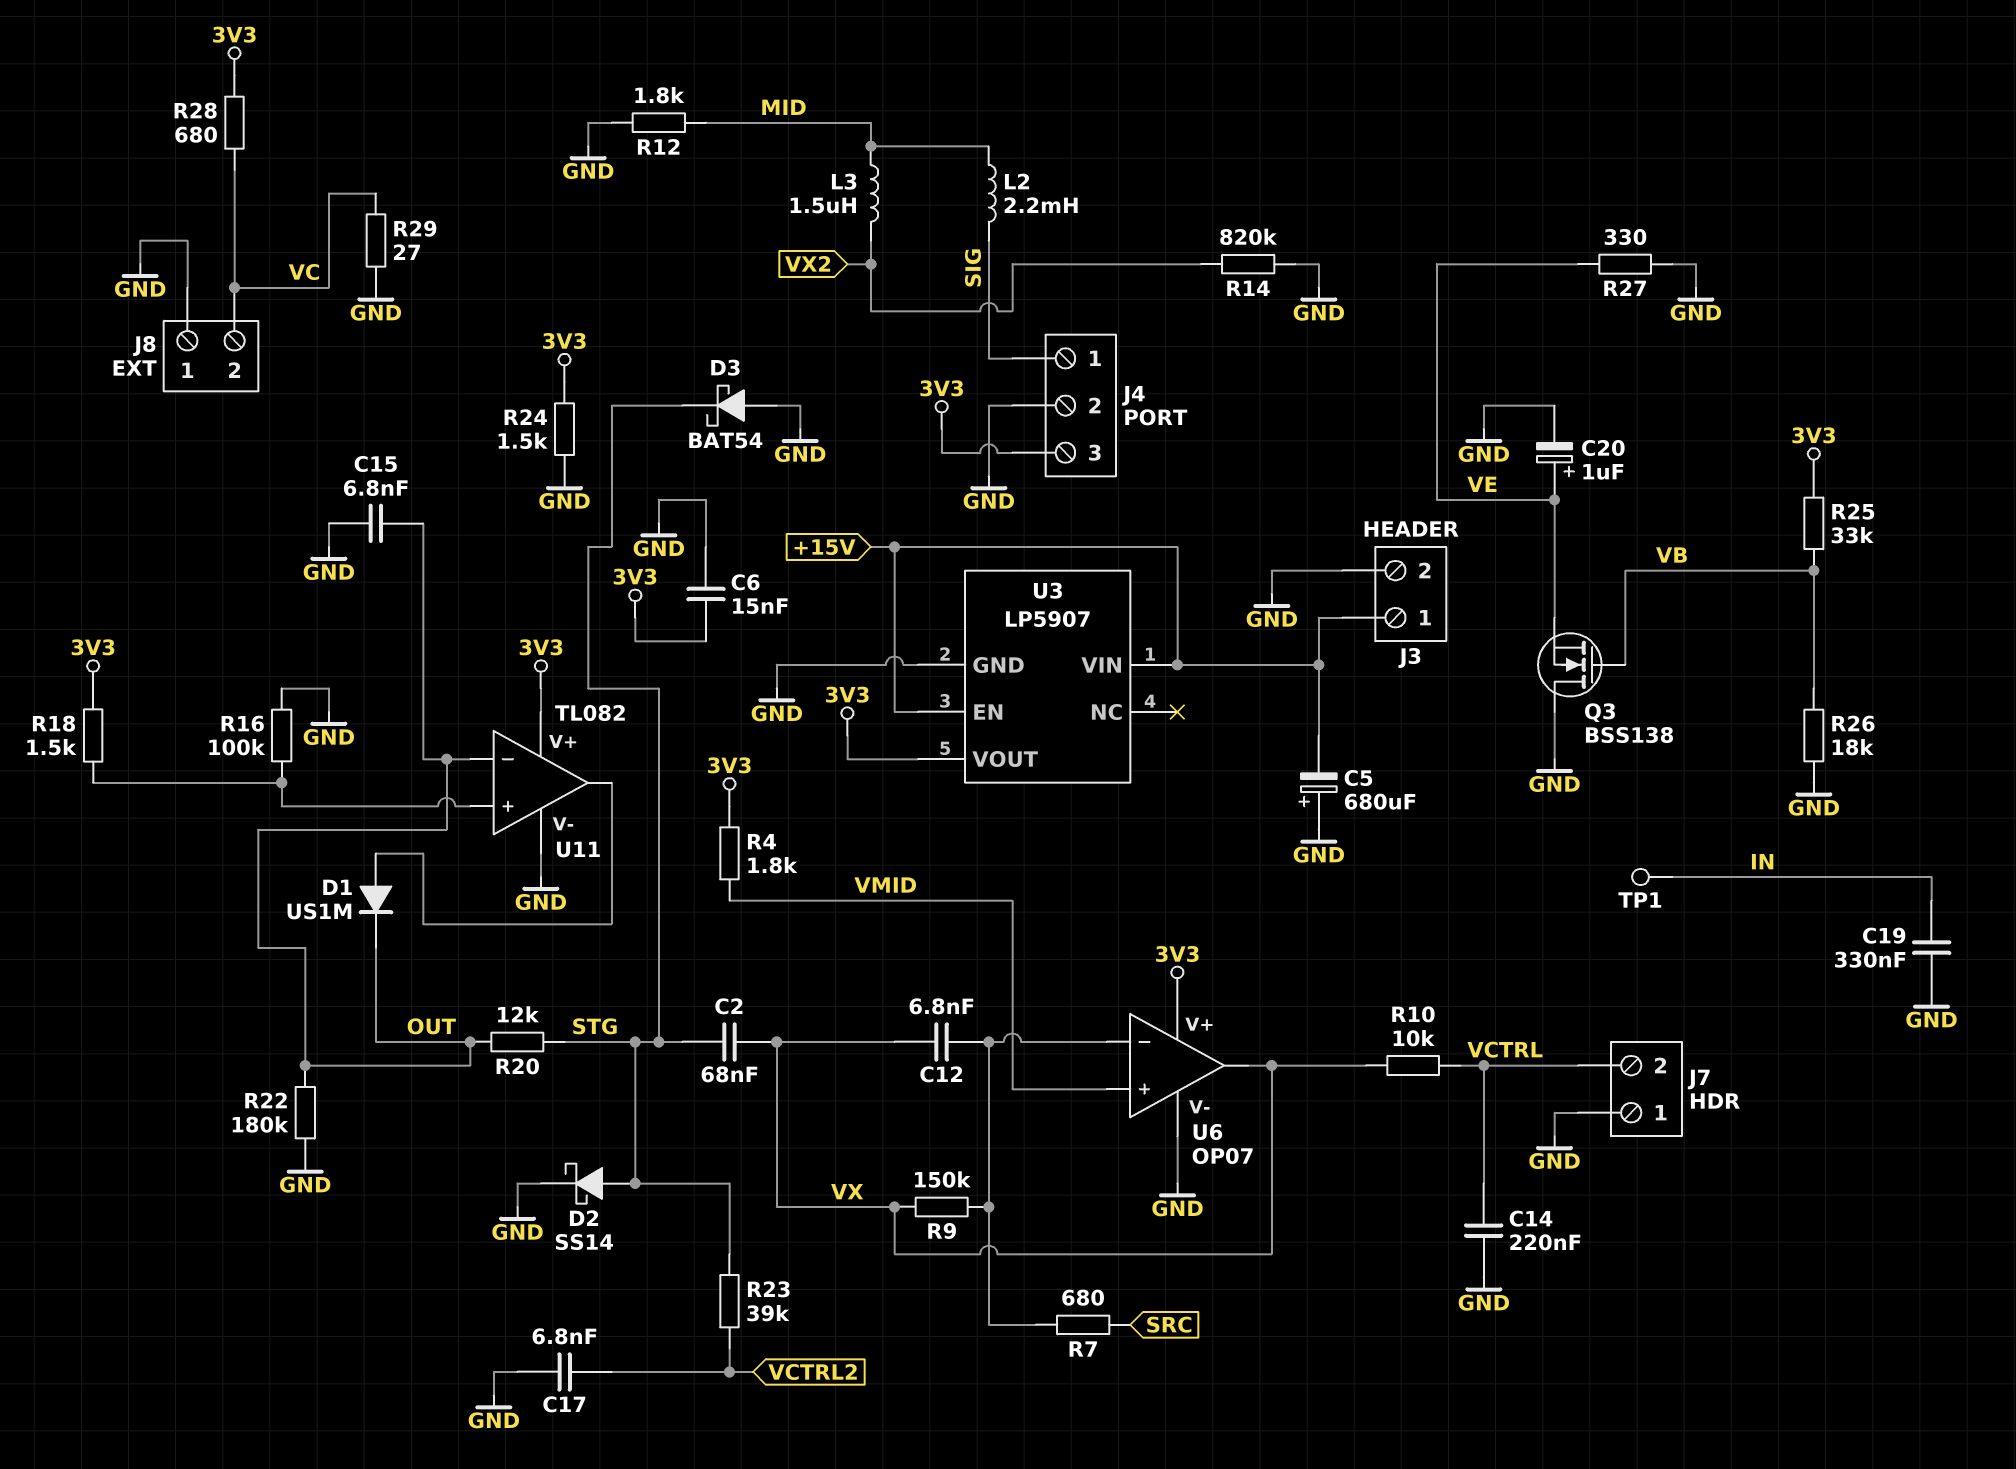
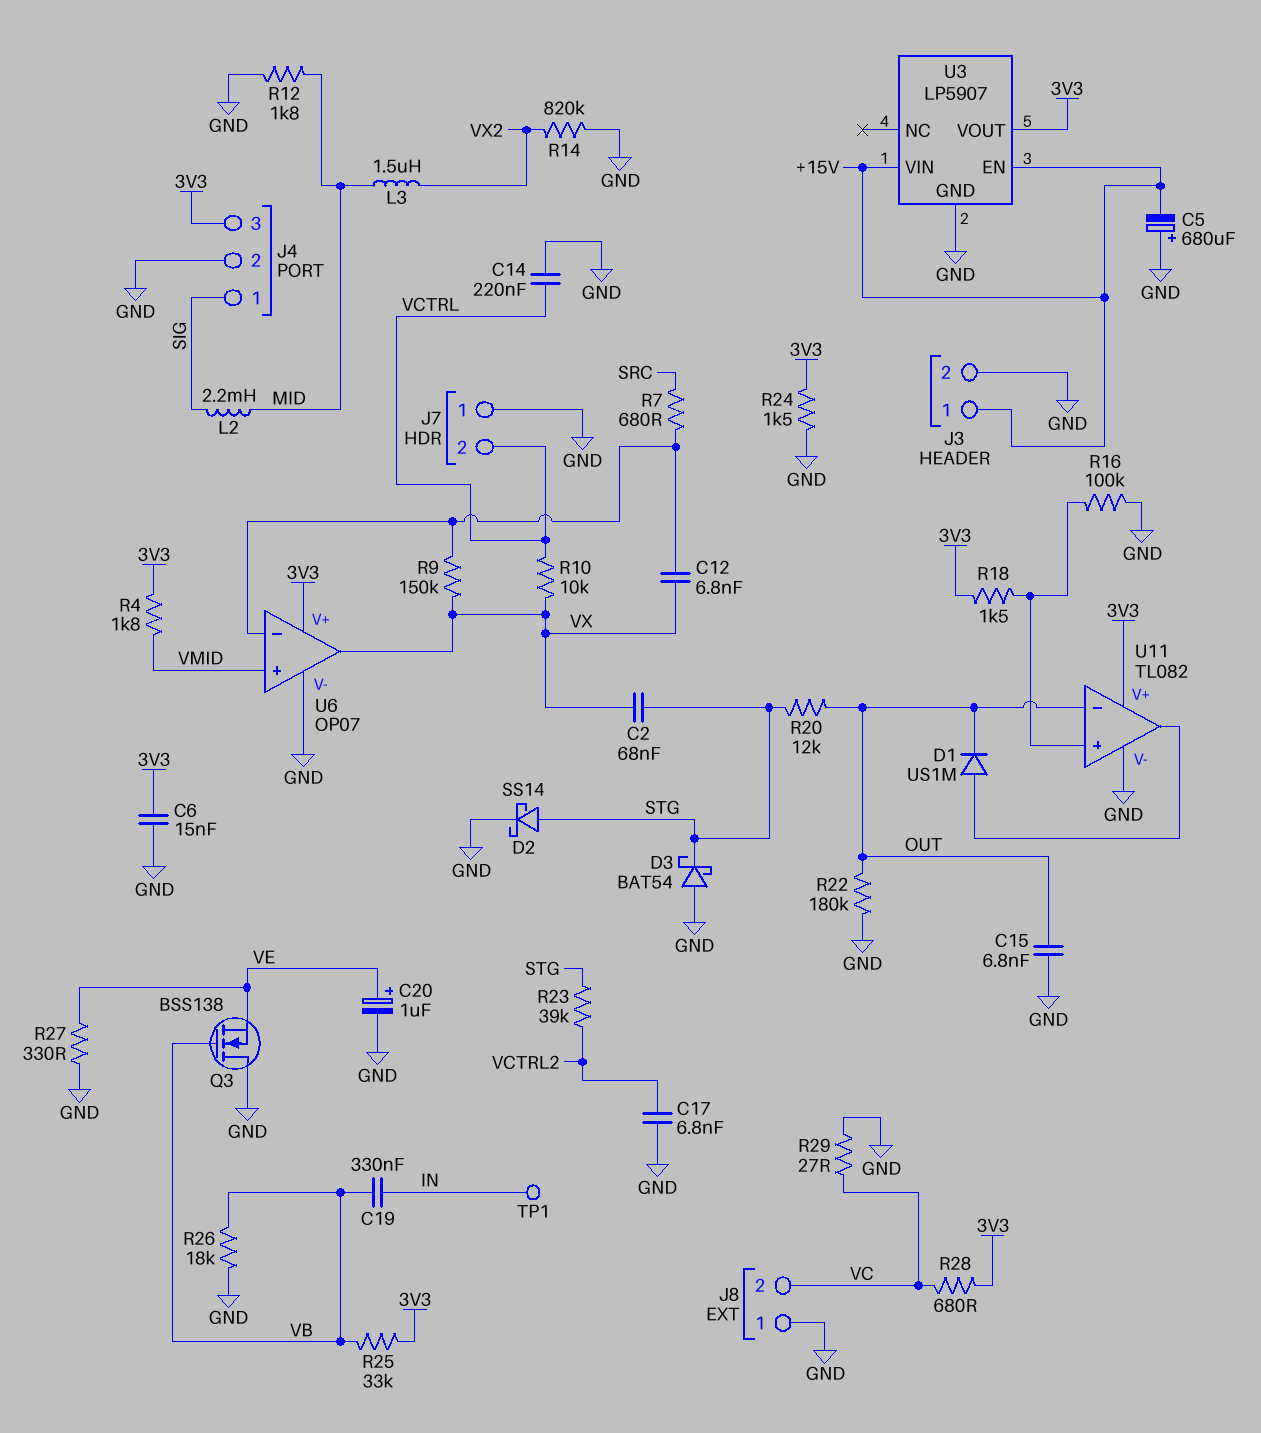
C19: 330nF (GND, IN) -> 330nF (IN, VB)

